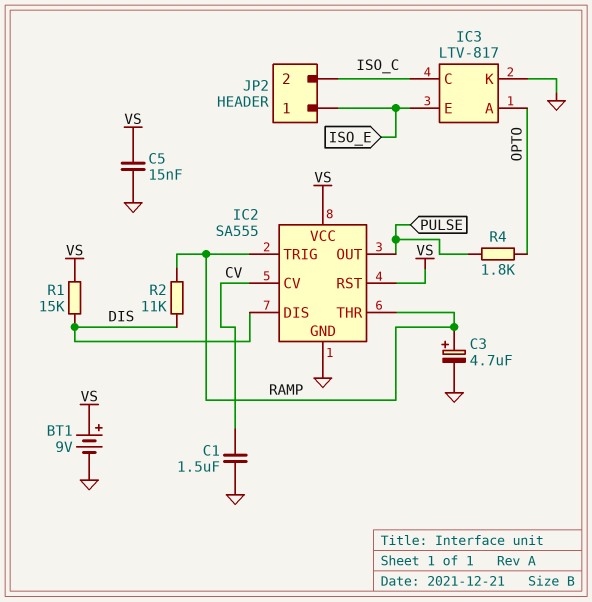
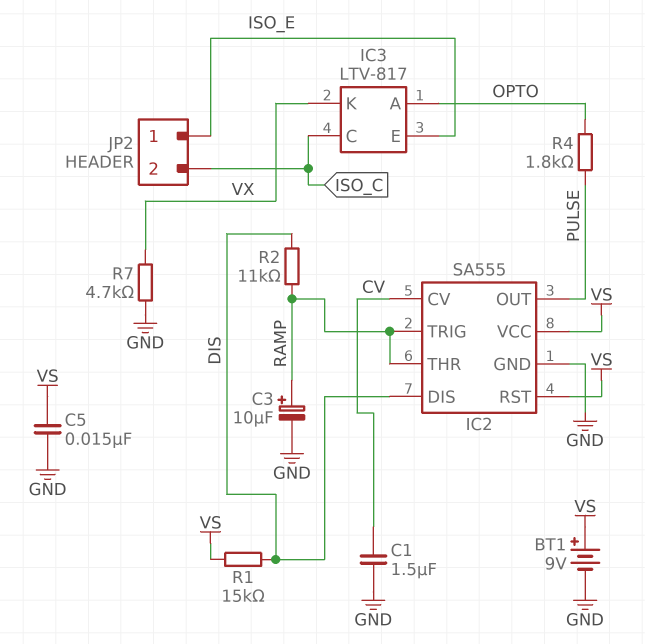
C3: 4.7uF (plus RAMP, minus GND) -> 10uF (plus RAMP, minus GND)
IC3 pin K: GND -> VX
R7: none -> 4.7k (GND, VX)

